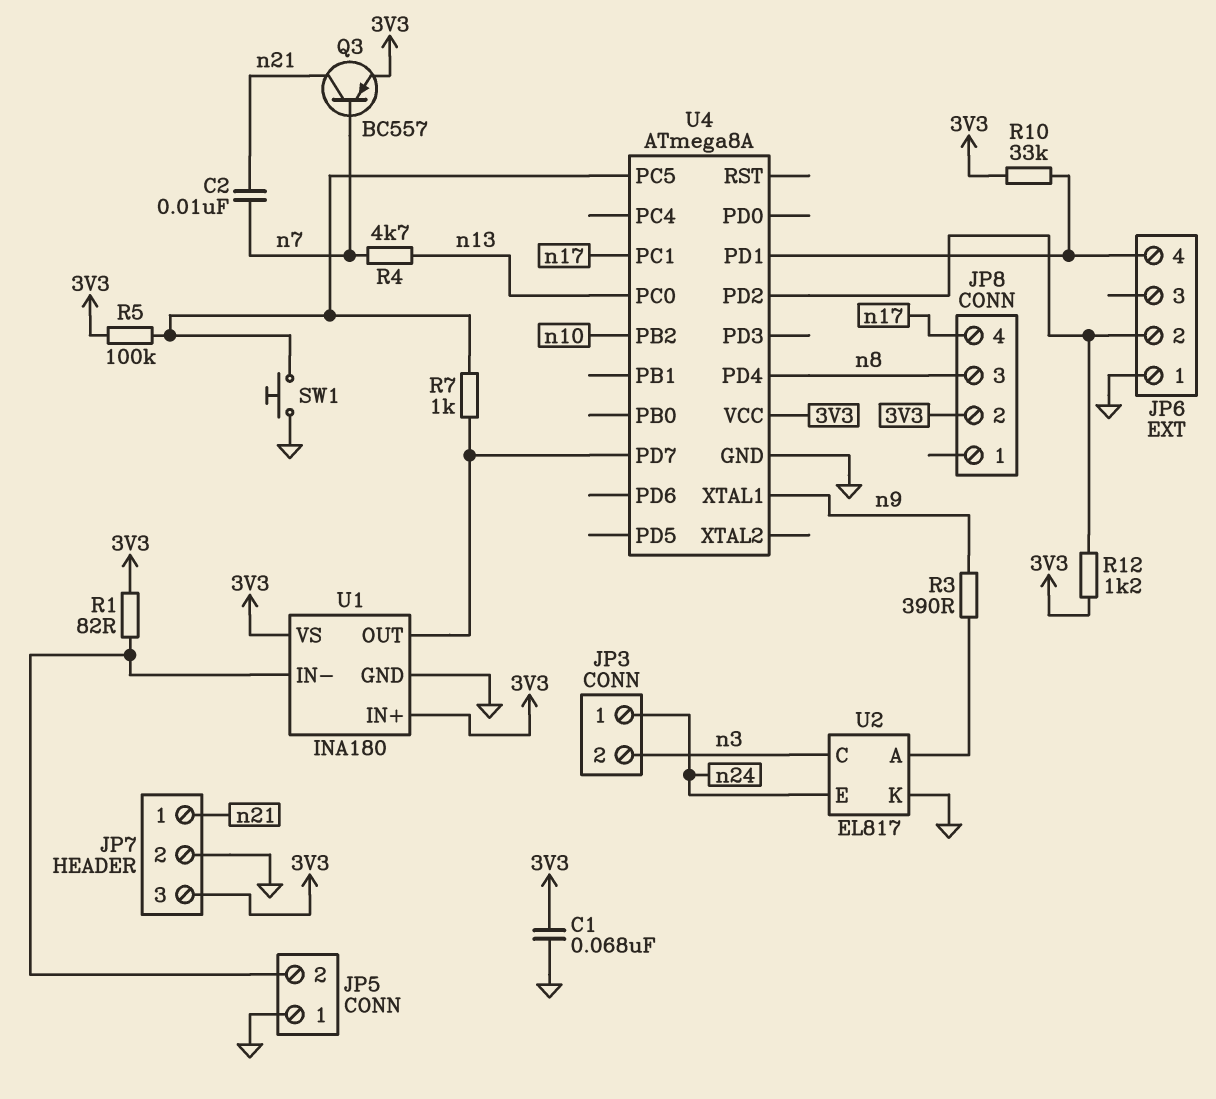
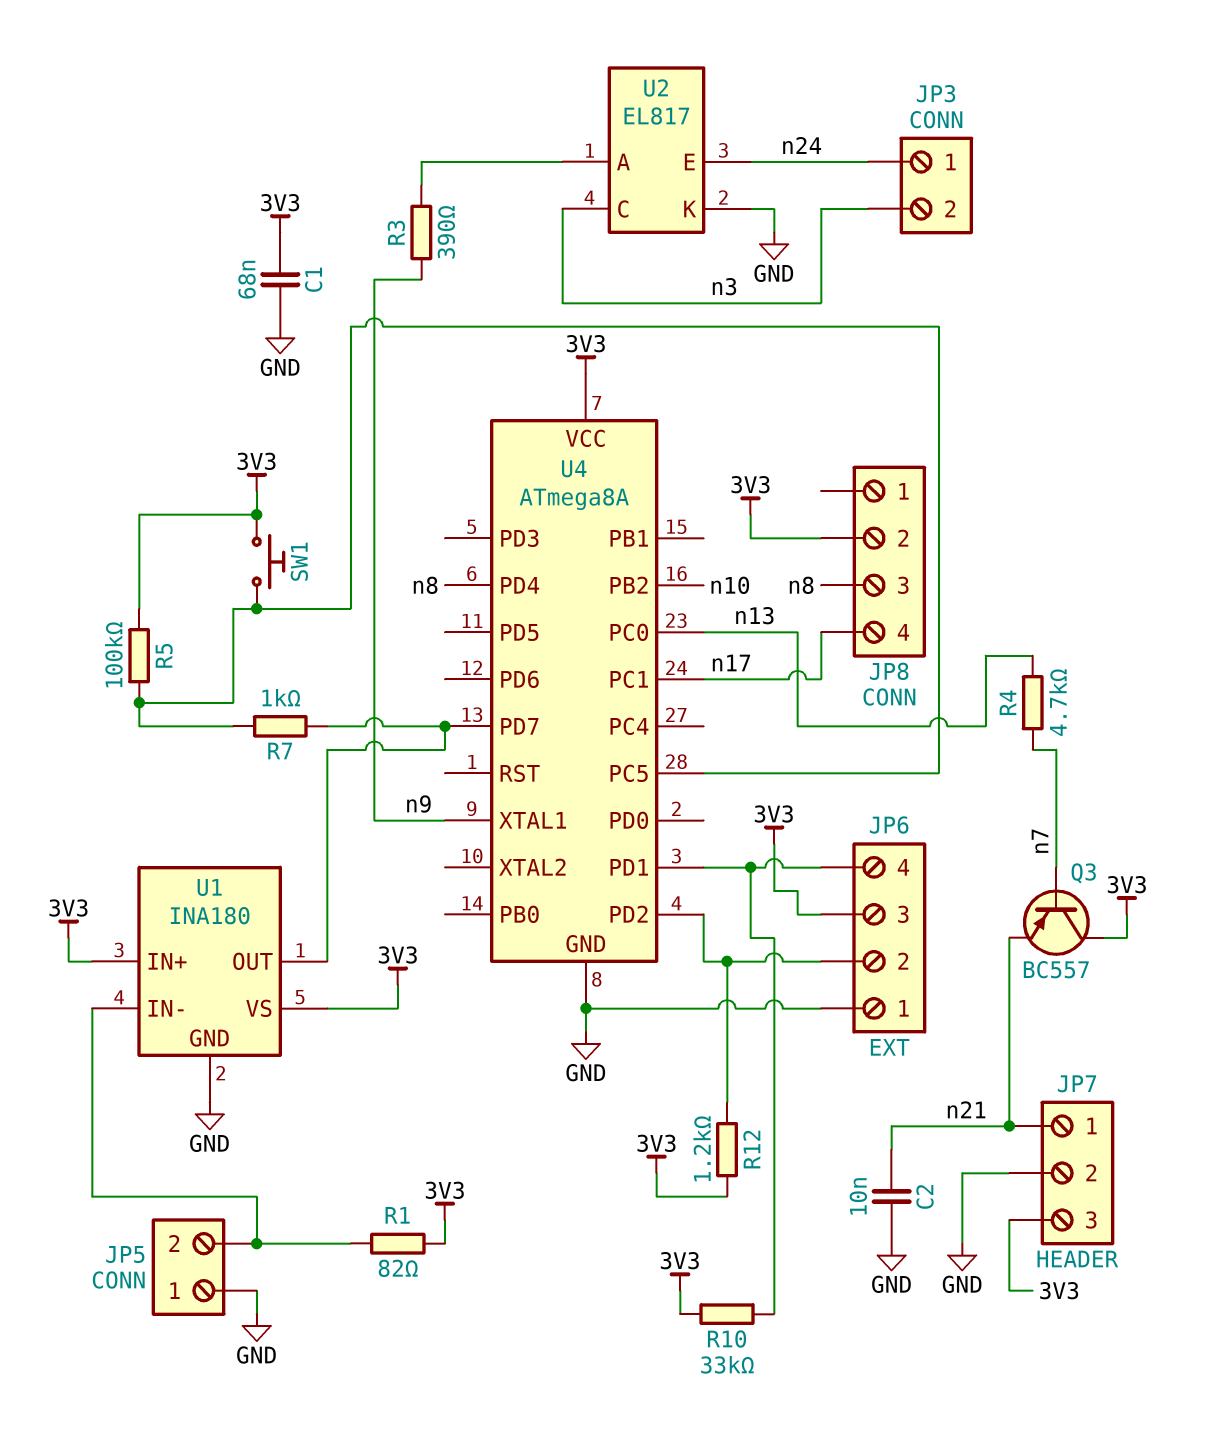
C2: 10nF (n7, n21) -> 10nF (GND, n21)
JP6 pin 3: none -> 3V3
Q3: PNP BC557 (B n7, C n21, E 3V3) -> PNP BC557 (B n7, C 3V3, E n21)
SW1: button (GND, U4/PC5) -> button (3V3, U4/PC5)

